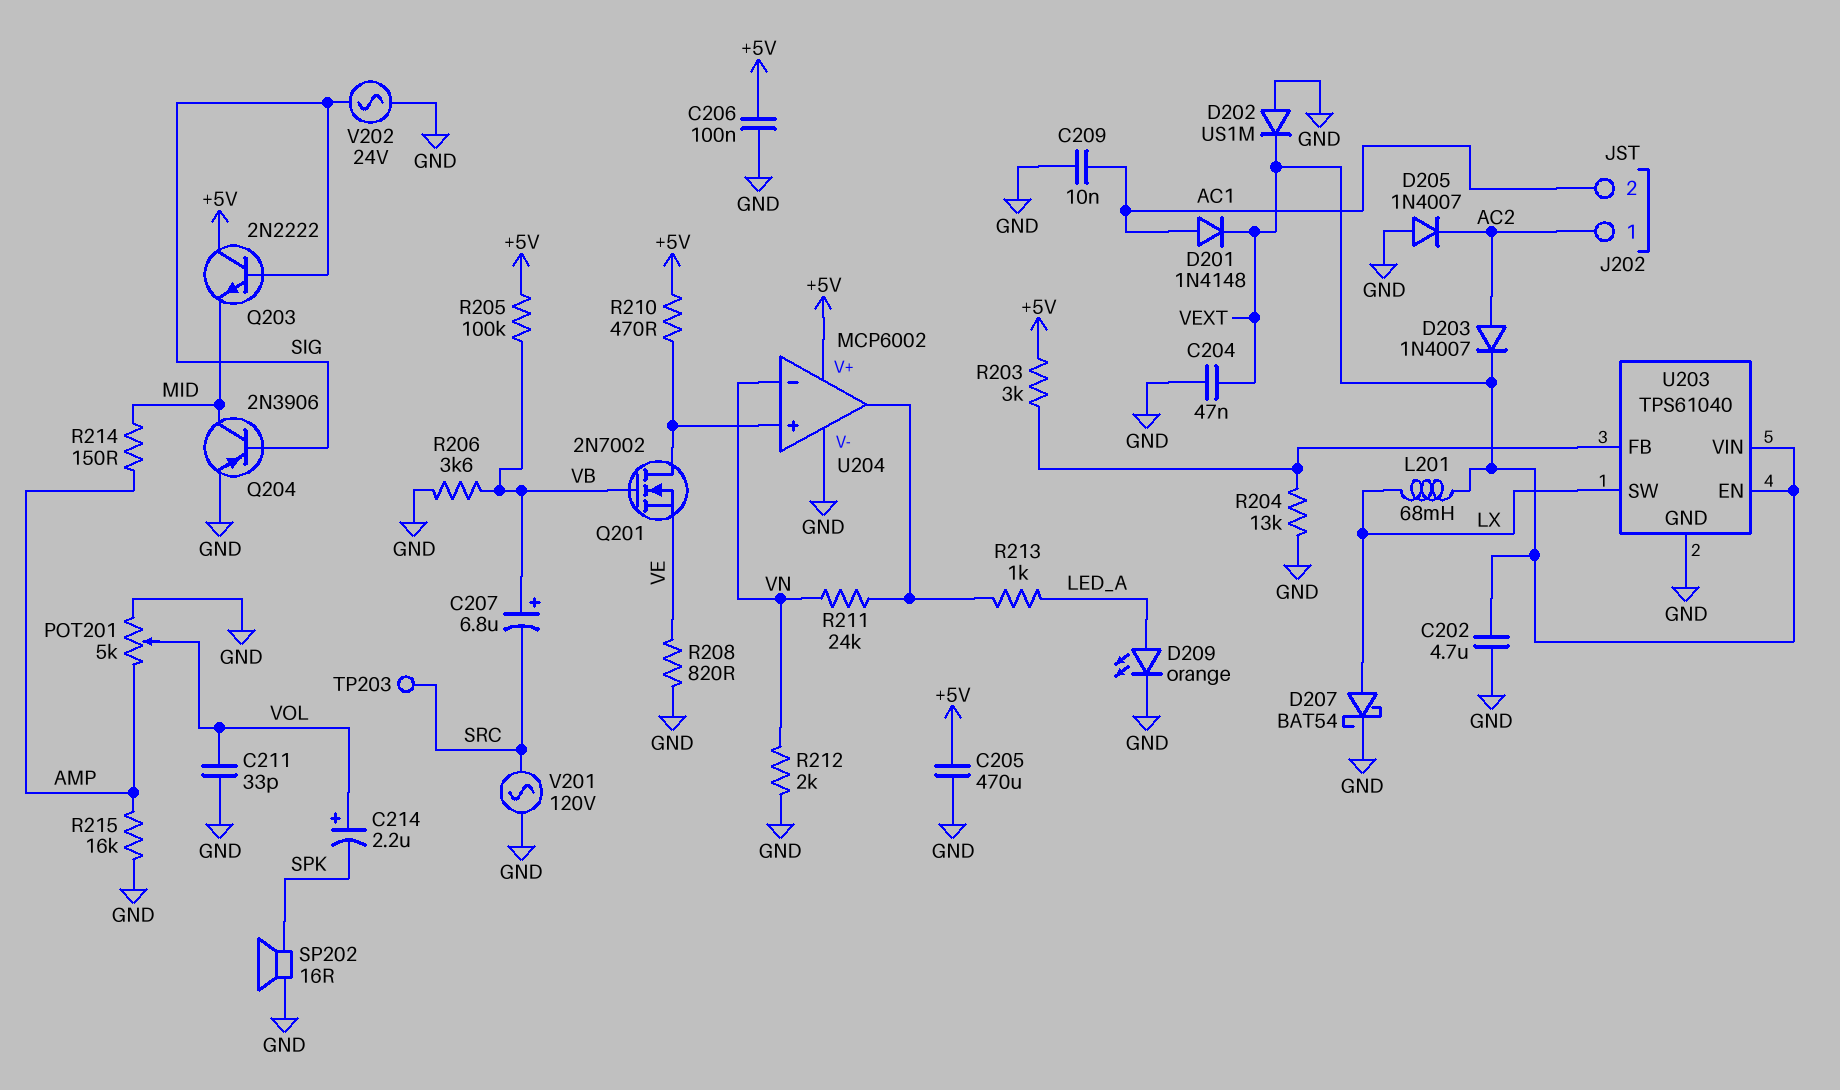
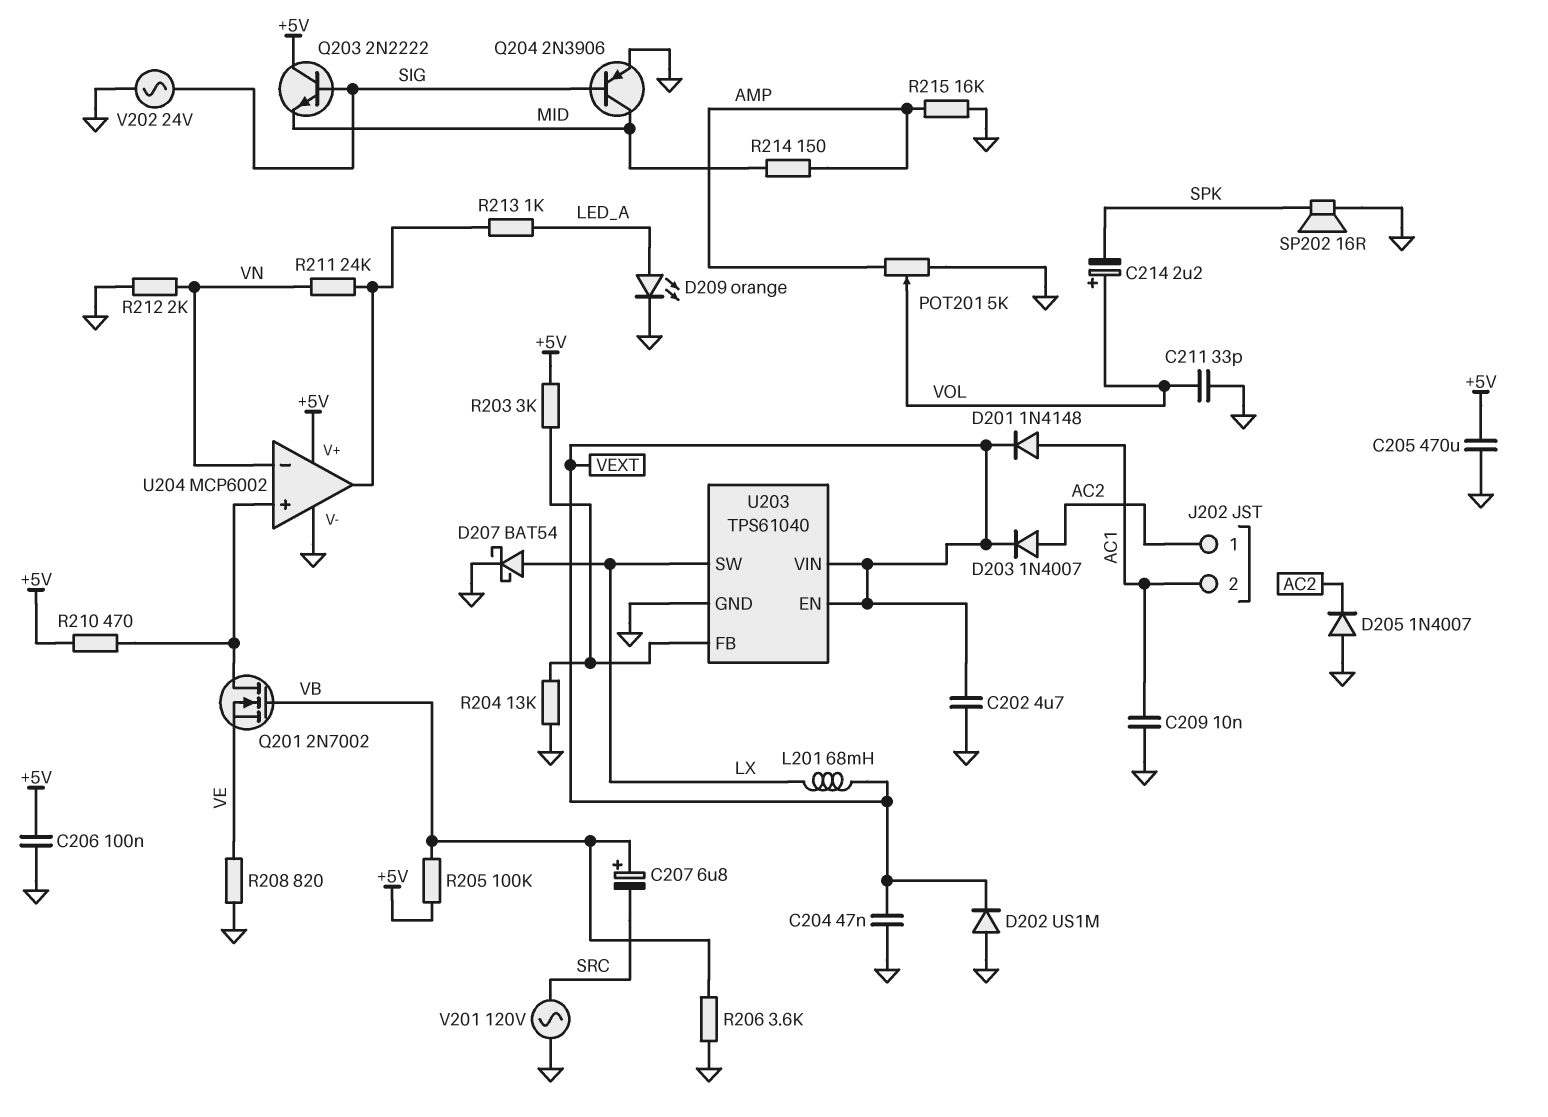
TP203: test point (SRC) -> none

